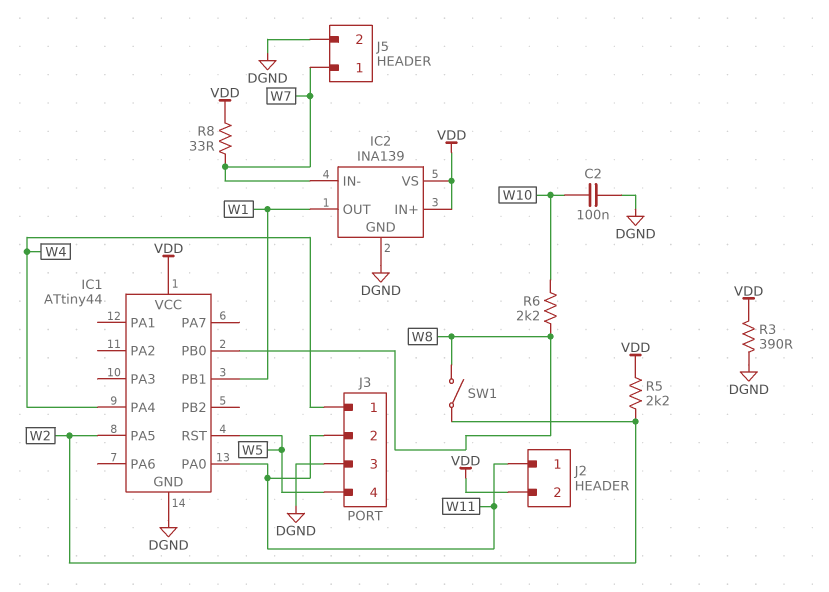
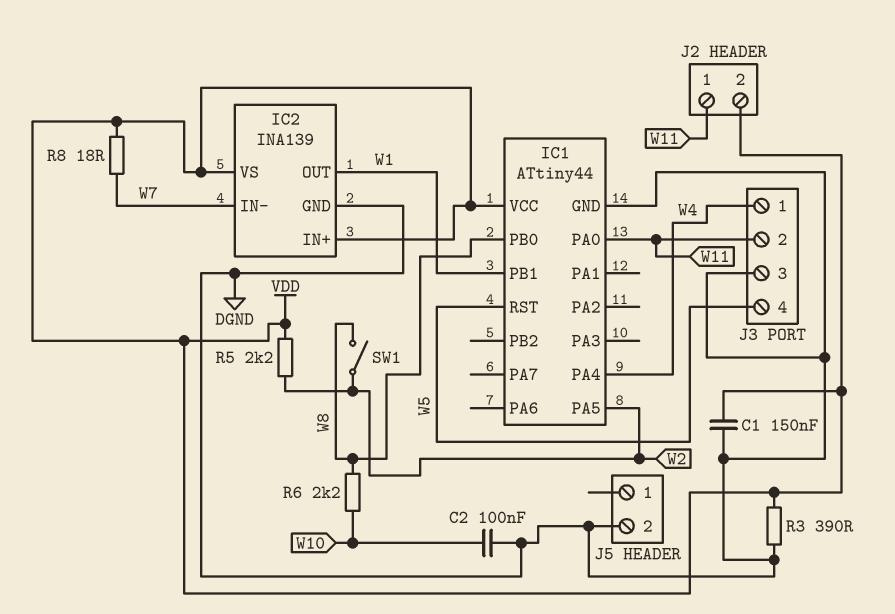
C1: none -> 150nF (DGND, VDD)
J5 pin 1: W7 -> none
R8: 33 (VDD, W7) -> 18 (VDD, W7)

